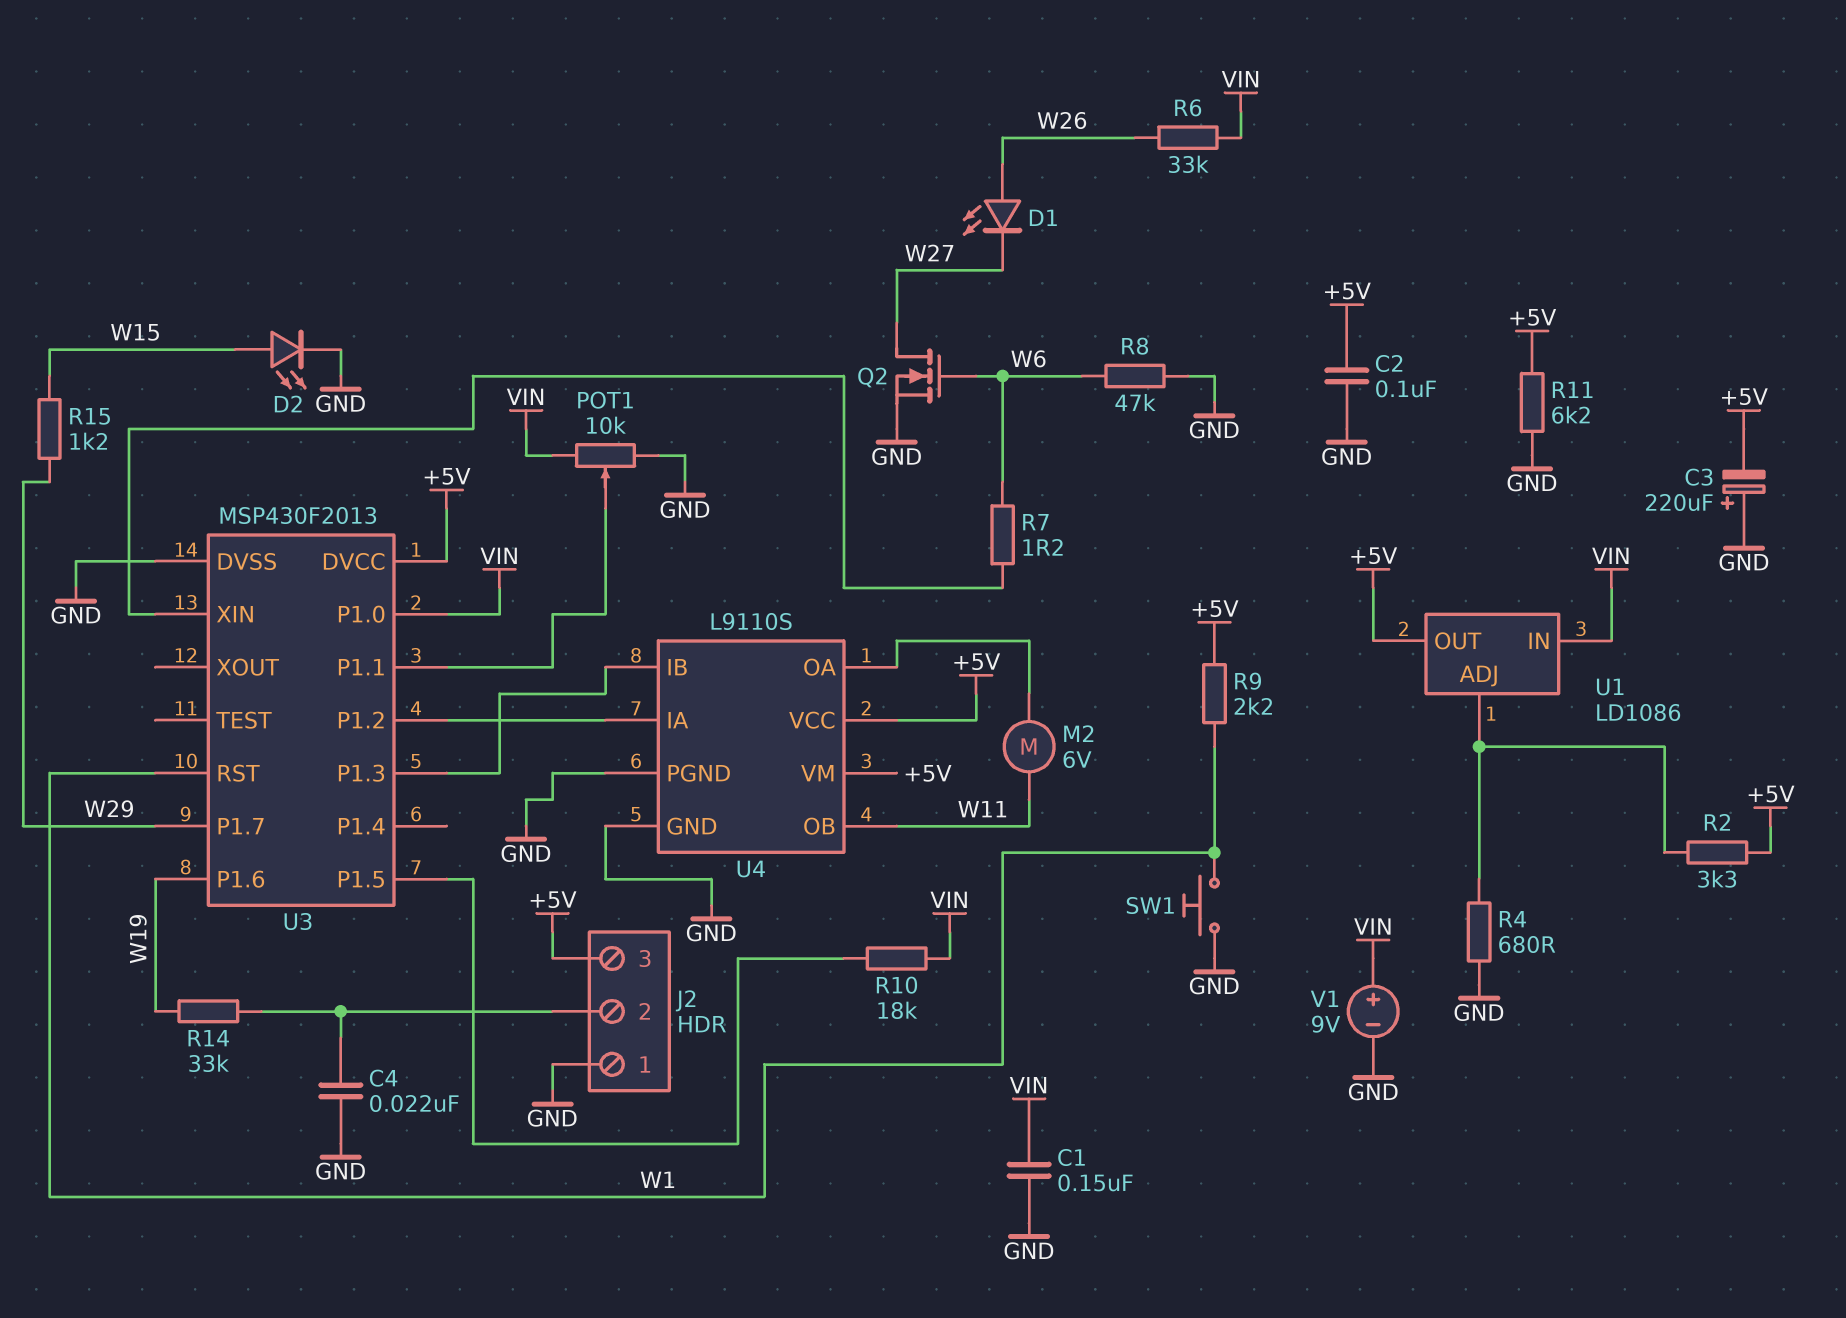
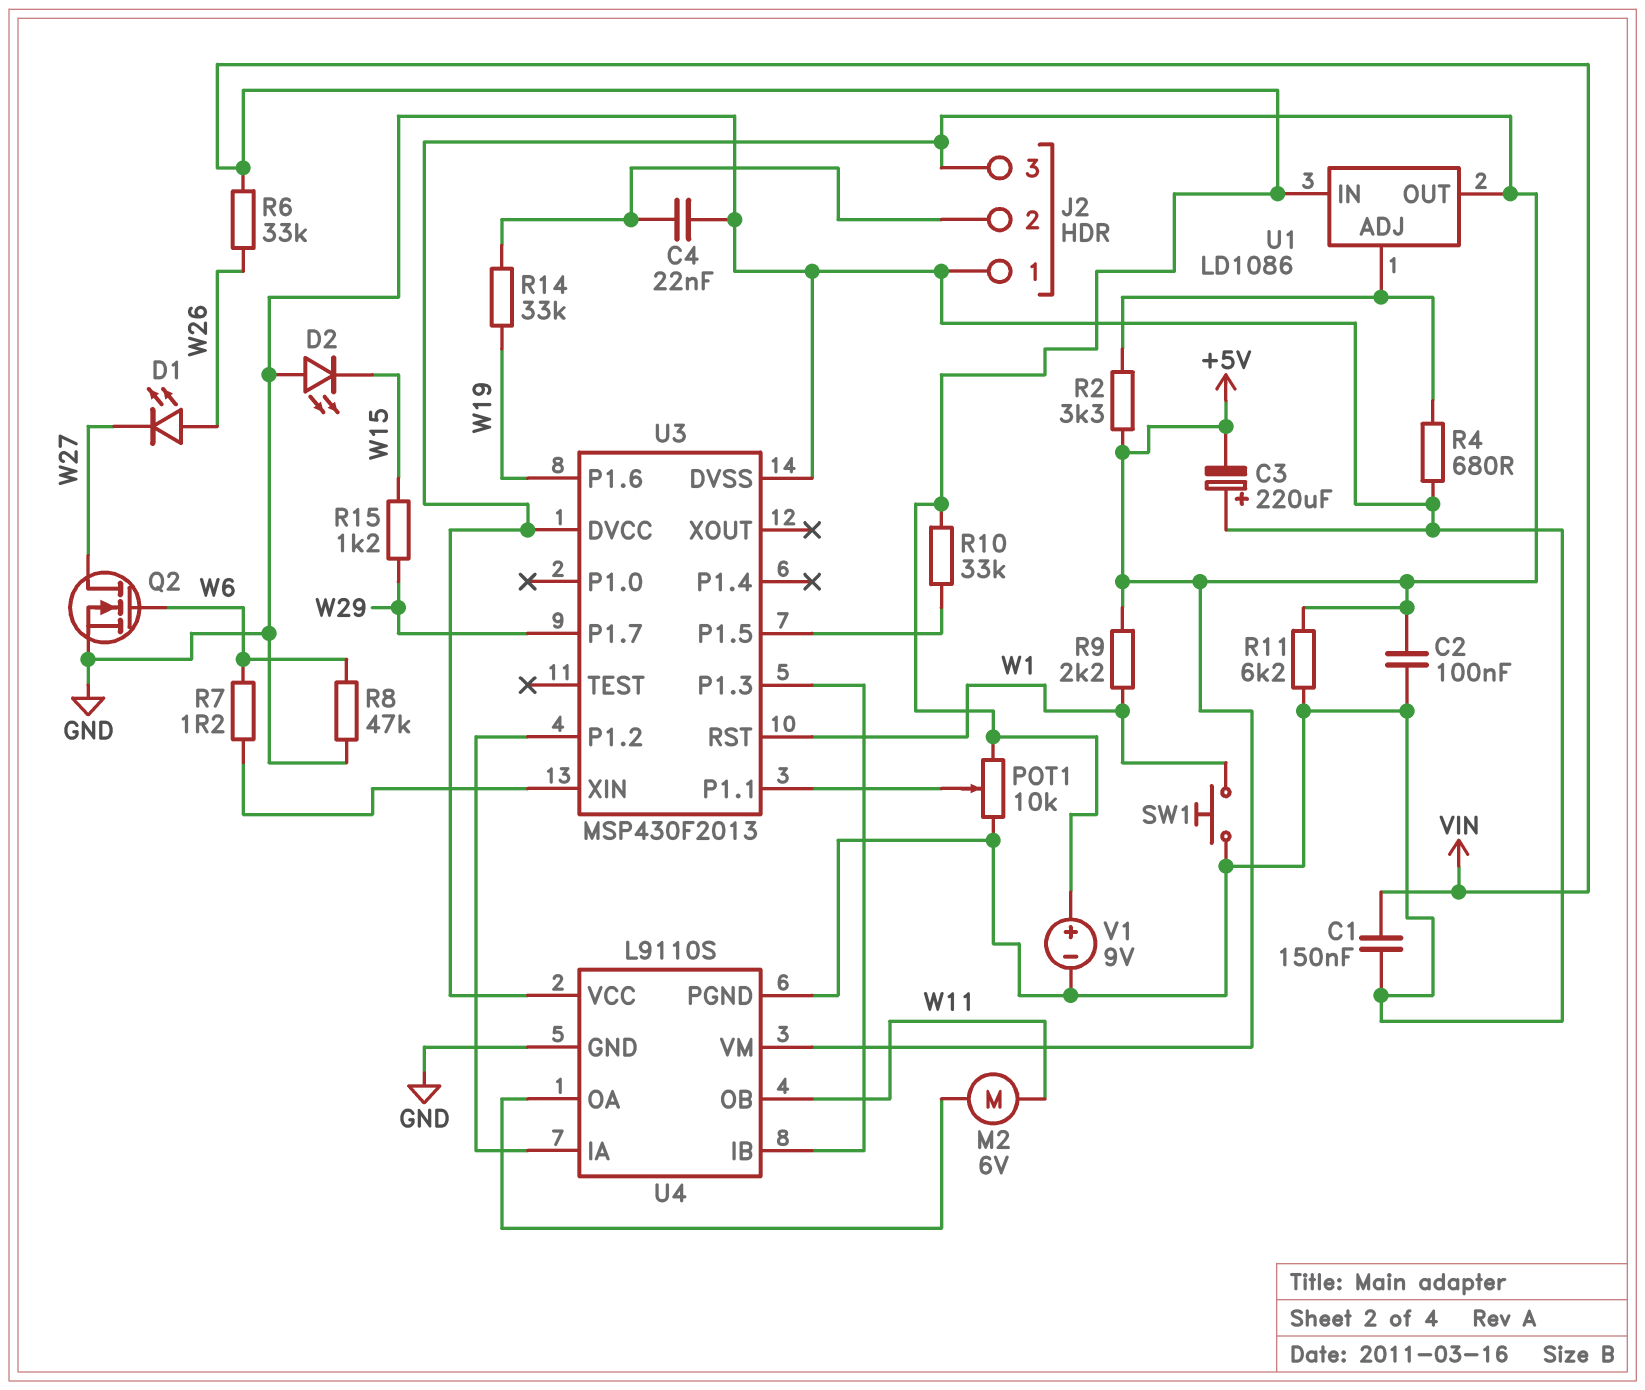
D2: LED (A W15, K GND) -> LED (A GND, K W15)
R10: 18k (U3/P1.5, VIN) -> 33k (U3/P1.5, VIN)
U3 pin P1.0: VIN -> none

